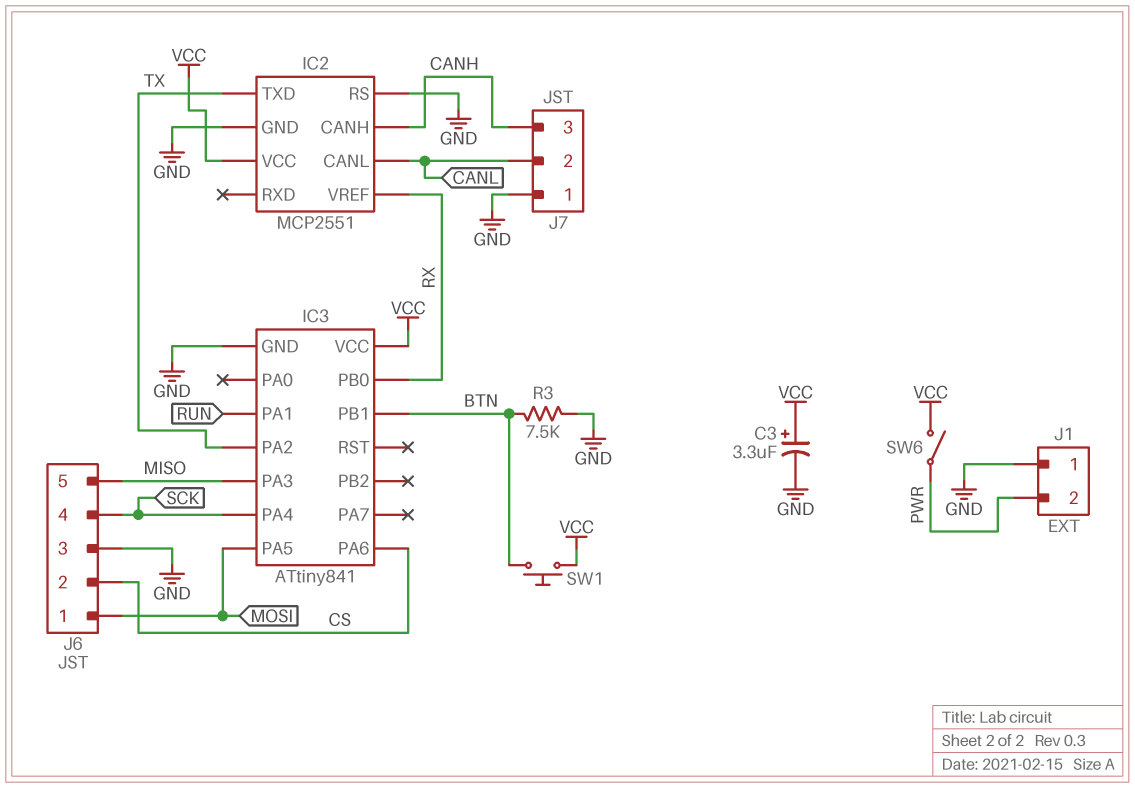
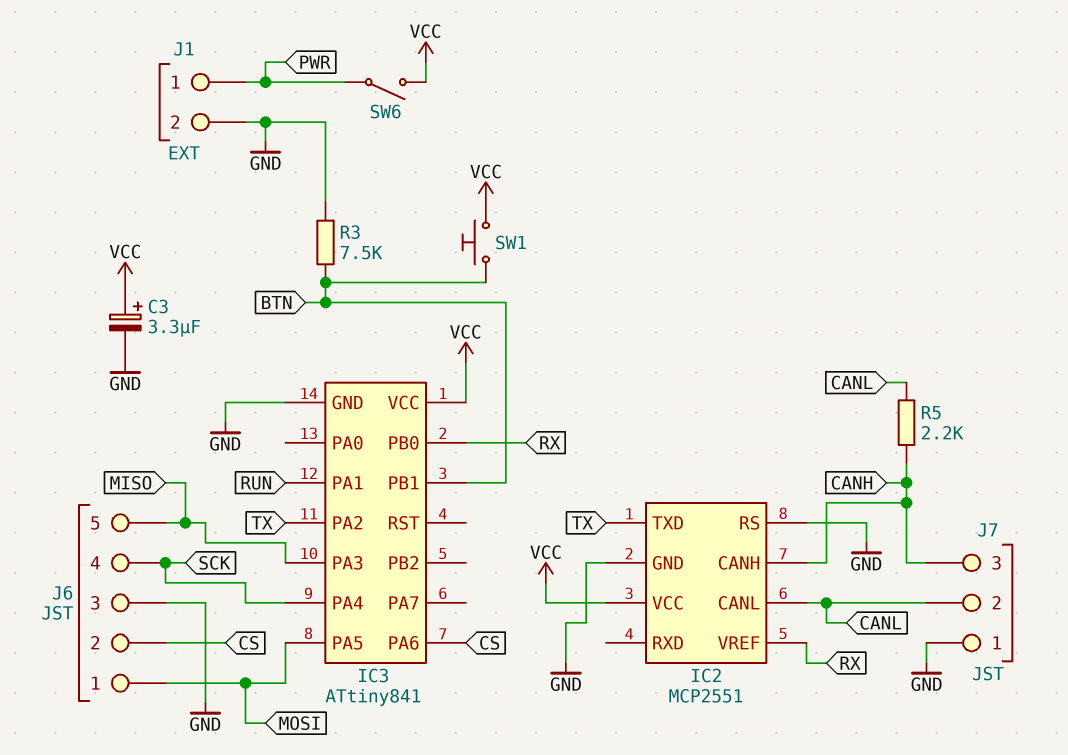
J1 pin 1: GND -> PWR
J1 pin 2: PWR -> GND
R5: none -> 2.2k (CANH, CANL)

